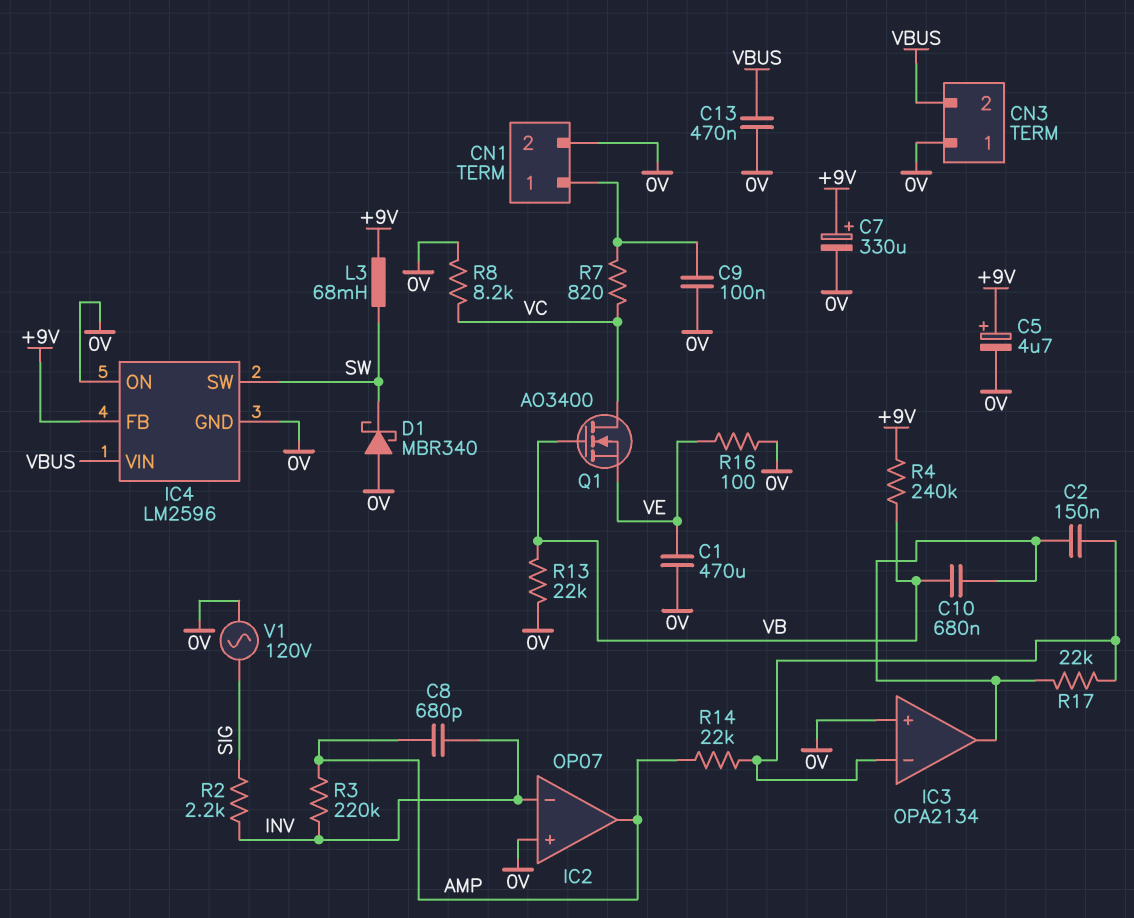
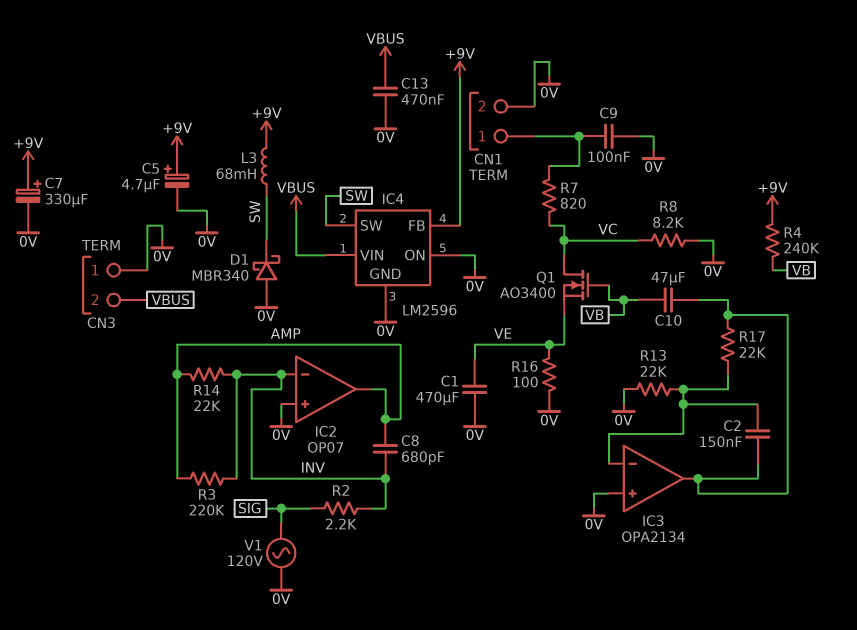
C10: 680nF (IC3/out, VB) -> 47uF (IC3/out, VB)
R13: 22k (0V, VB) -> 22k (0V, IC3/in-)
R14: 22k (AMP, IC3/in-) -> 22k (AMP, INV)

